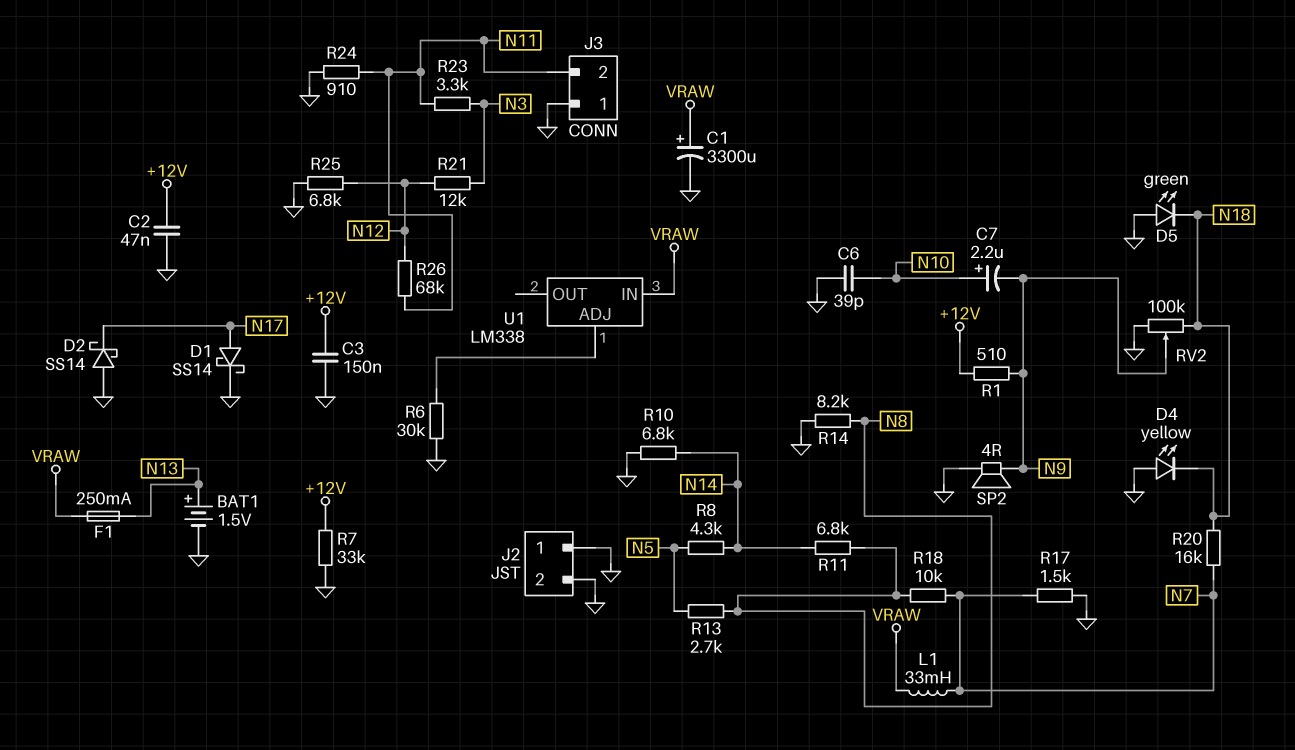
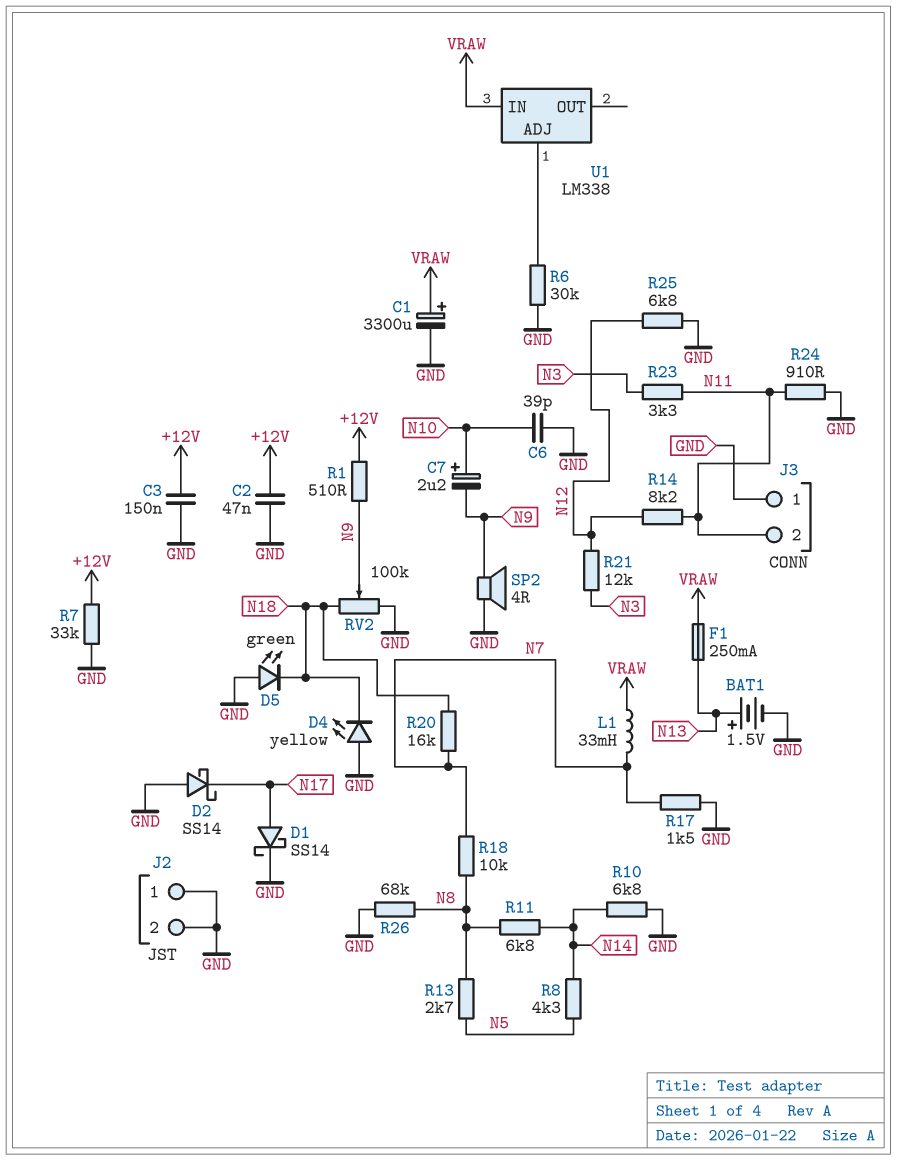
R14: 8.2k (GND, N8) -> 8.2k (N11, N12)
R26: 68k (N11, N12) -> 68k (GND, N8)

